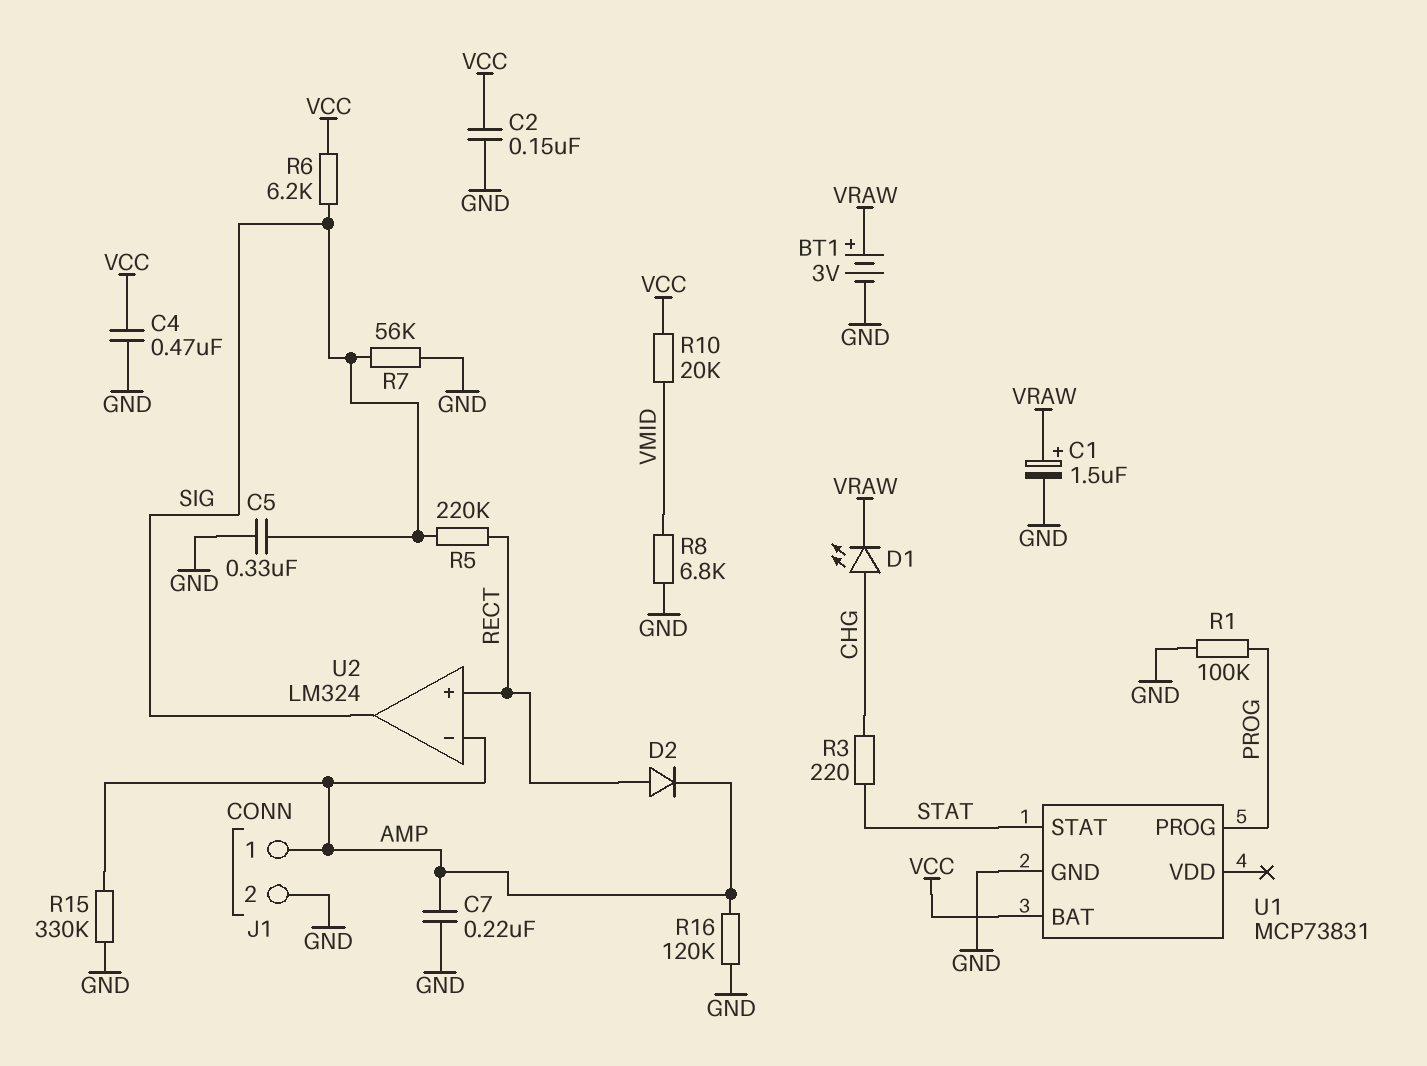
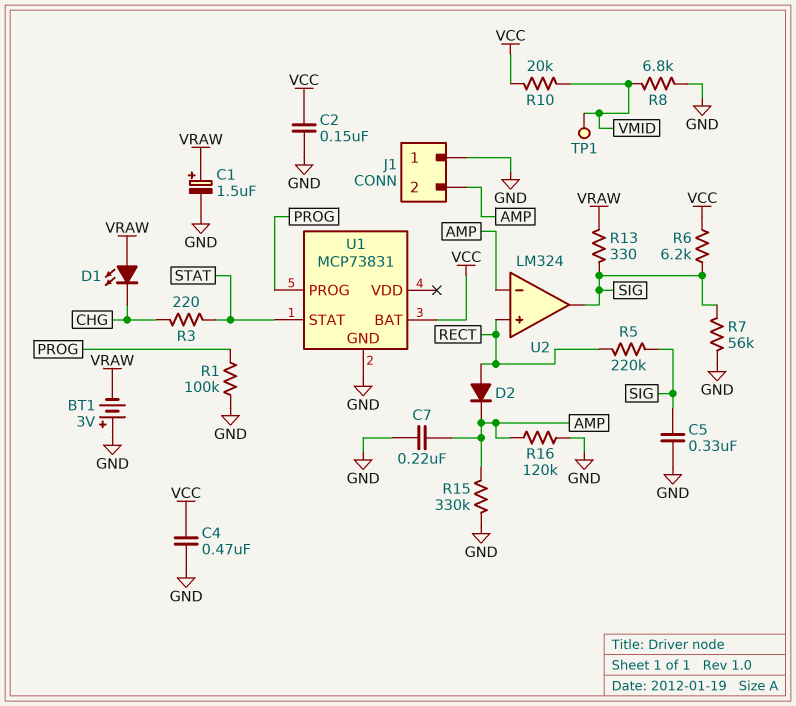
BT1: 3V (plus VRAW, minus GND) -> 3V (plus GND, minus VRAW)
D1: LED (A CHG, K VRAW) -> LED (A VRAW, K CHG)
J1 pin 1: AMP -> GND
J1 pin 2: GND -> AMP
R13: none -> 330 (SIG, VRAW)
TP1: none -> test point (VMID)

